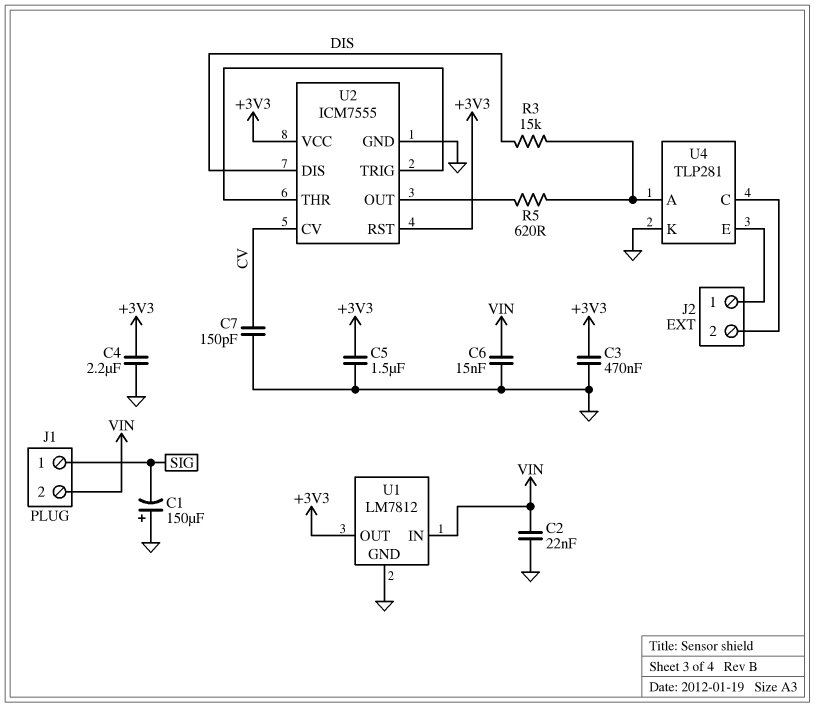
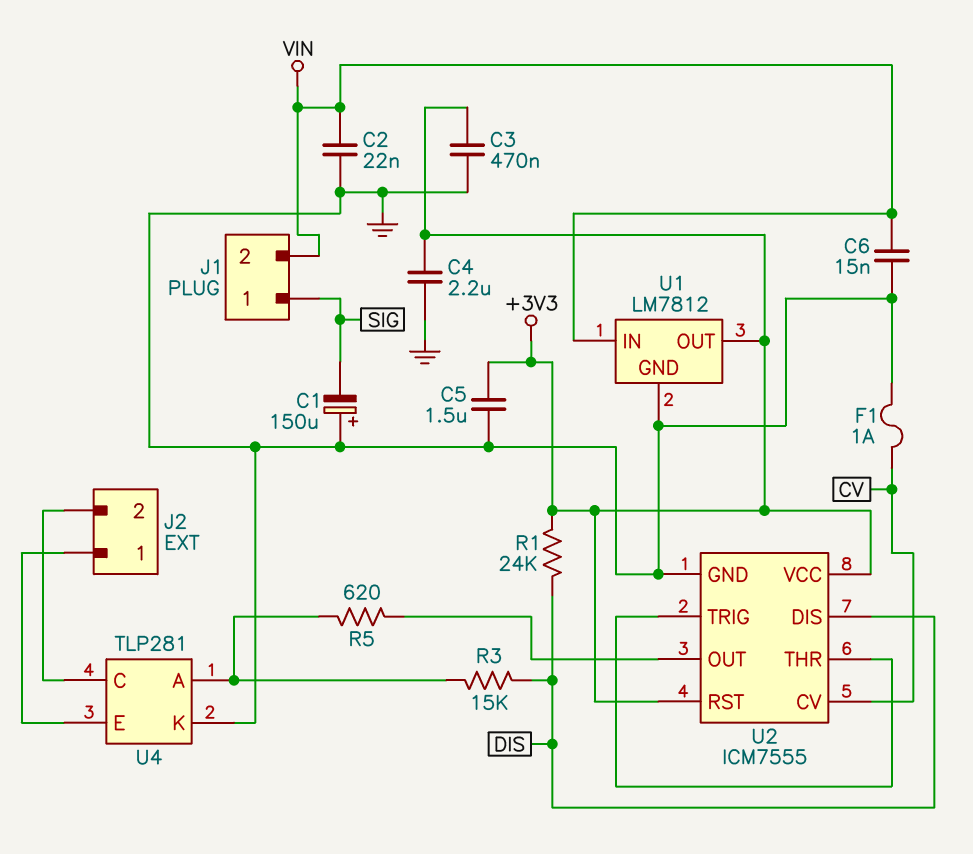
C7: 150pF (CV, GND) -> none
F1: none -> 1A (CV, GND)
R1: none -> 24k (+3V3, DIS)

